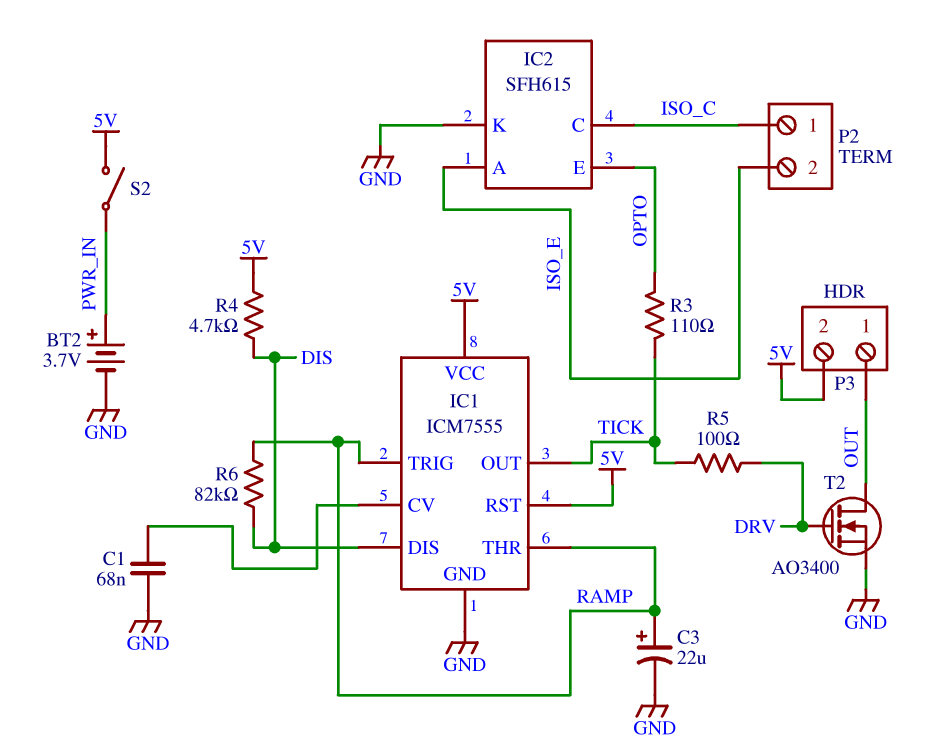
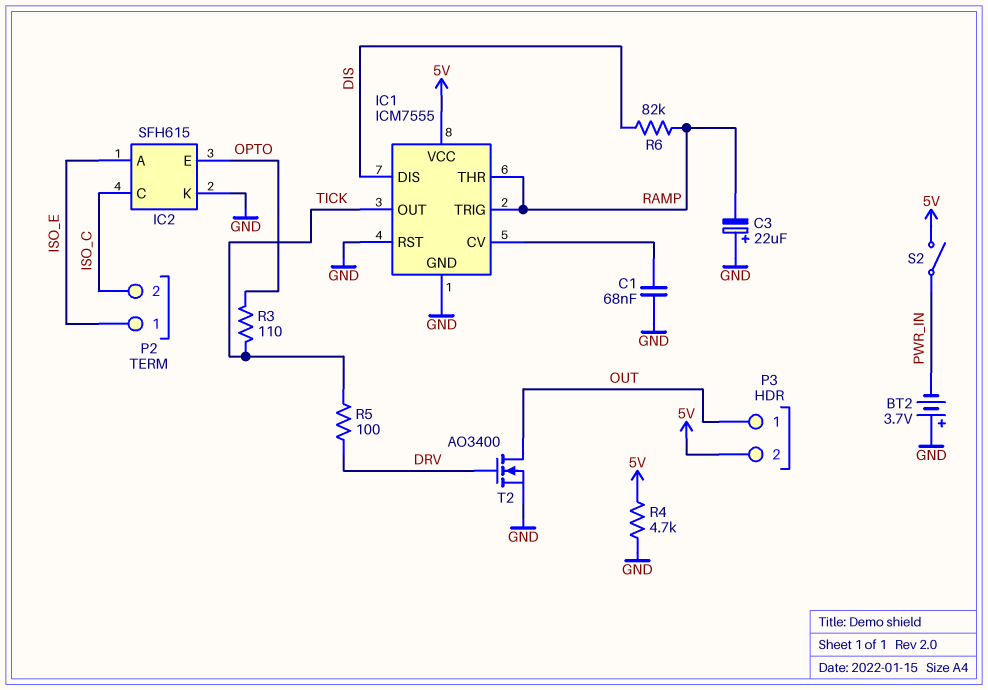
BT2: 3.7V (plus PWR_IN, minus GND) -> 3.7V (plus GND, minus PWR_IN)
C3: 22uF (plus RAMP, minus GND) -> 22uF (plus GND, minus RAMP)
IC1 pin RST: 5V -> GND
P2 pin 1: ISO_C -> ISO_E
P2 pin 2: ISO_E -> ISO_C
R4: 4.7k (5V, DIS) -> 4.7k (5V, GND)

